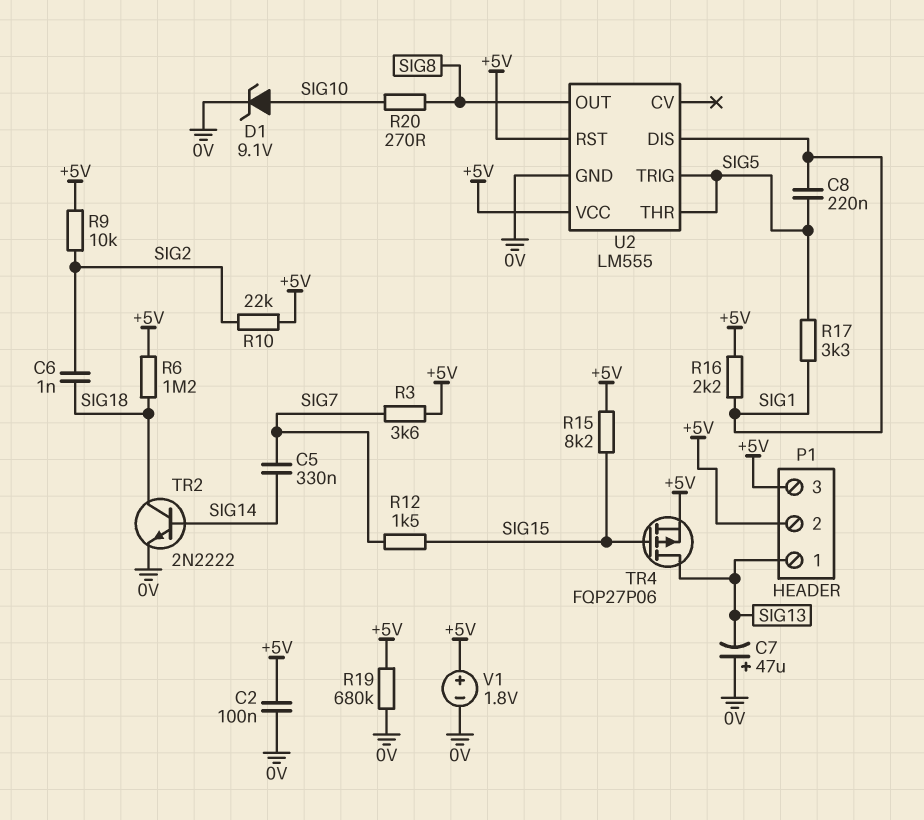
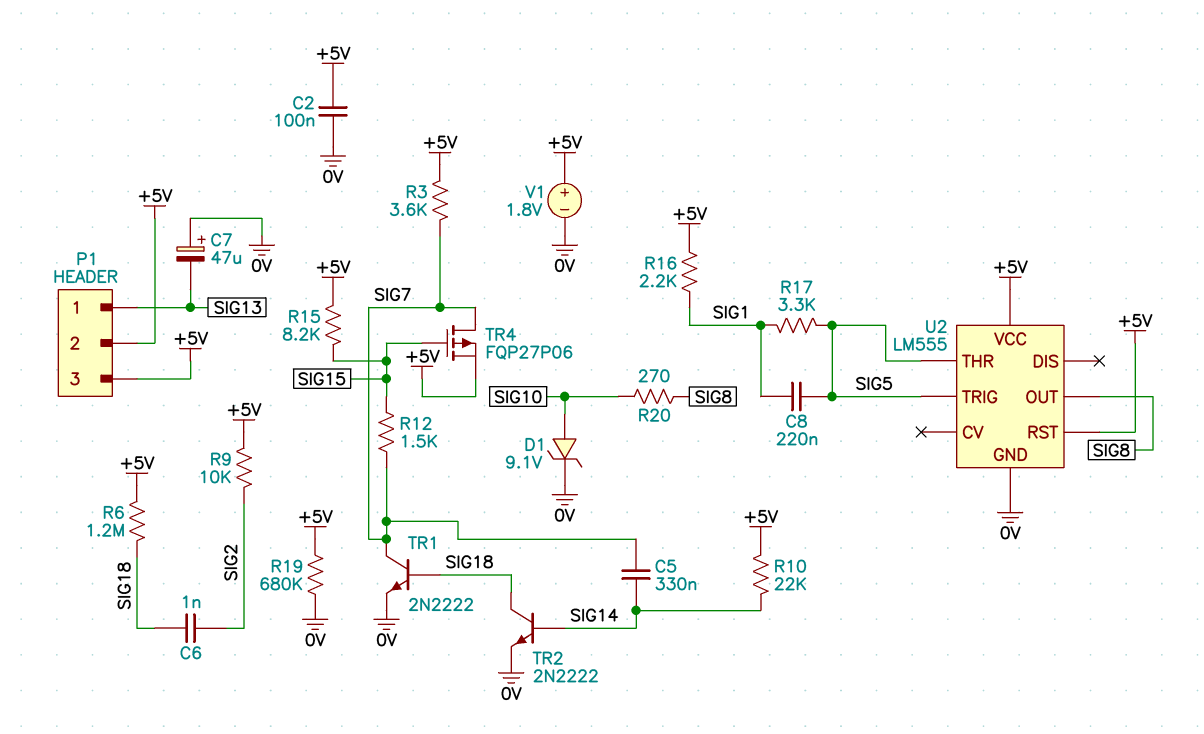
R10: 22k (+5V, SIG2) -> 22k (+5V, SIG14)
TR1: none -> NPN 2N2222 (B SIG18, C SIG7, E 0V)
TR4: PMOS FQP27P06 (G SIG15, D SIG13, S +5V) -> PMOS FQP27P06 (G SIG15, D SIG7, S +5V)
U2 pin DIS: SIG1 -> none

